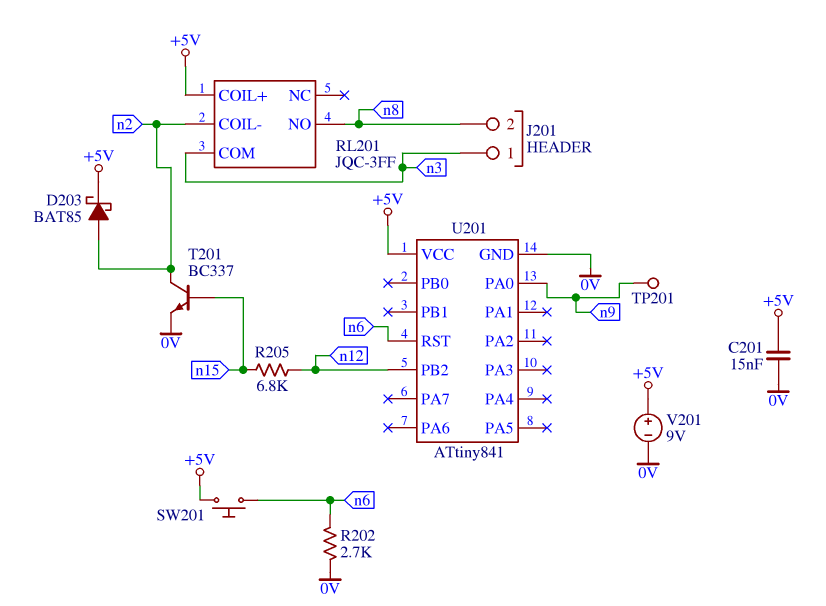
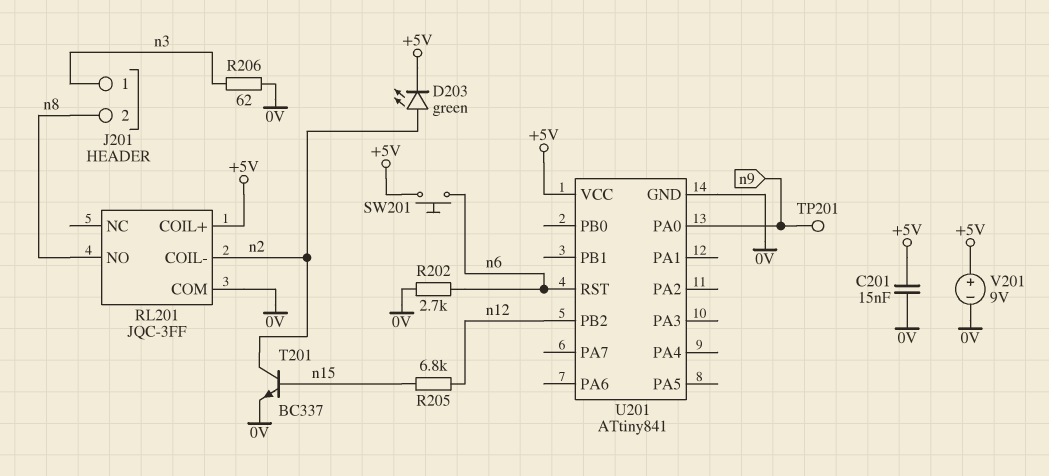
D203: schottky BAT85 (A n2, K +5V) -> LED green (A n2, K +5V)
R206: none -> 62 (0V, n3)
RL201 pin COM: n3 -> 0V

